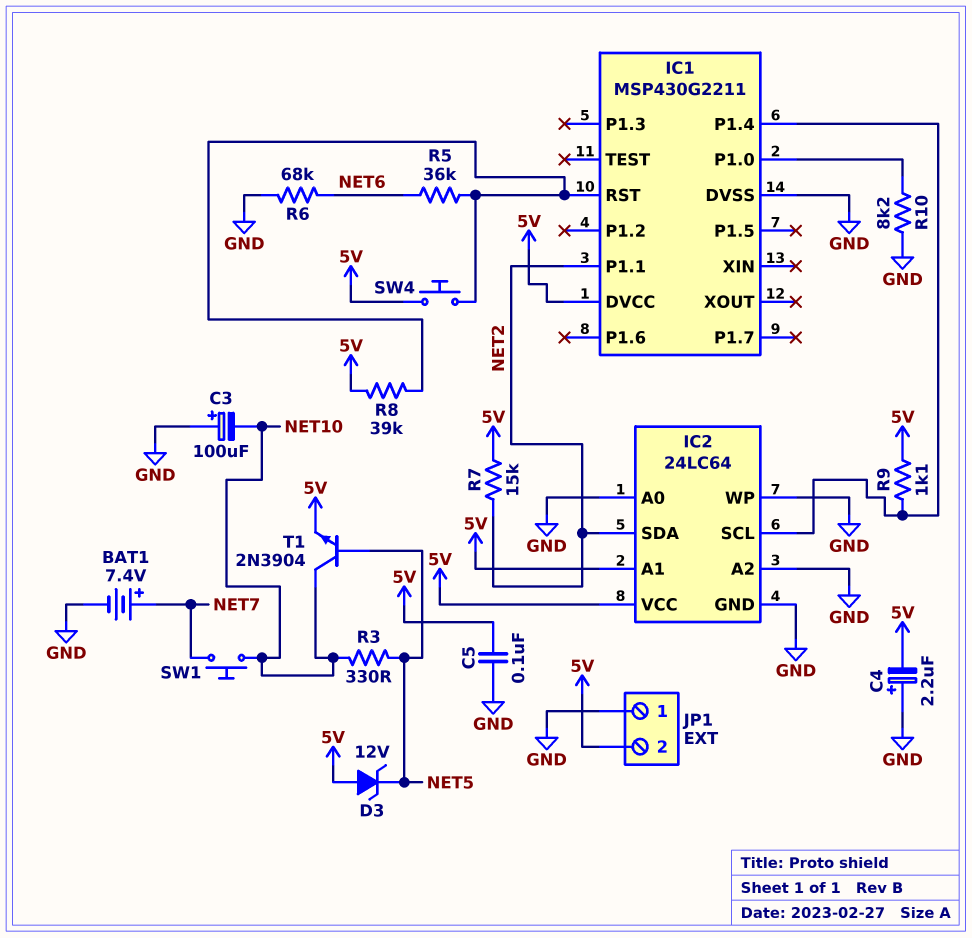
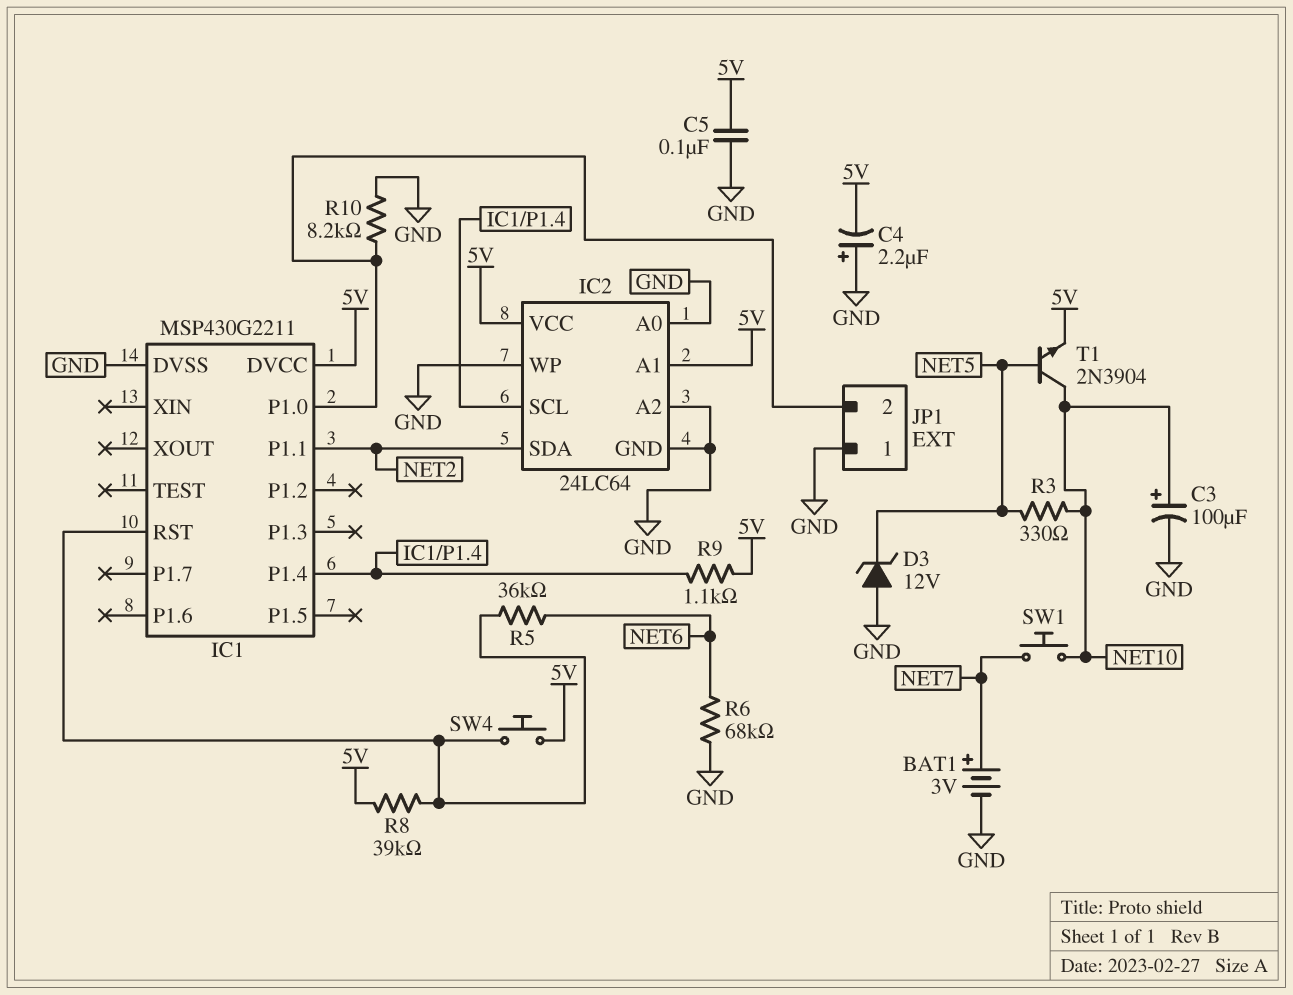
BAT1: 7.4V (plus NET7, minus GND) -> 3V (plus NET7, minus GND)
C3: 100uF (plus GND, minus NET10) -> 100uF (plus NET10, minus GND)
D3: zener 12V (A 5V, K NET5) -> zener 12V (A GND, K NET5)
JP1 pin 2: 5V -> IC1/P1.0
R7: 15k (5V, NET2) -> none

